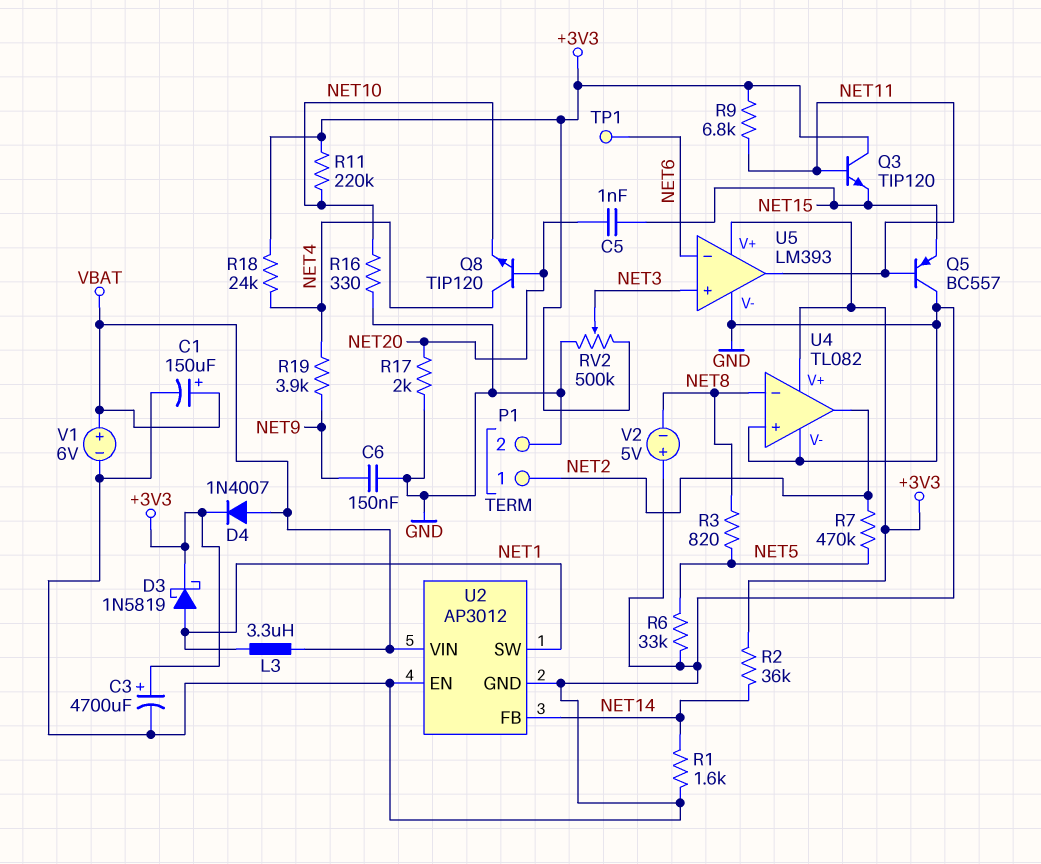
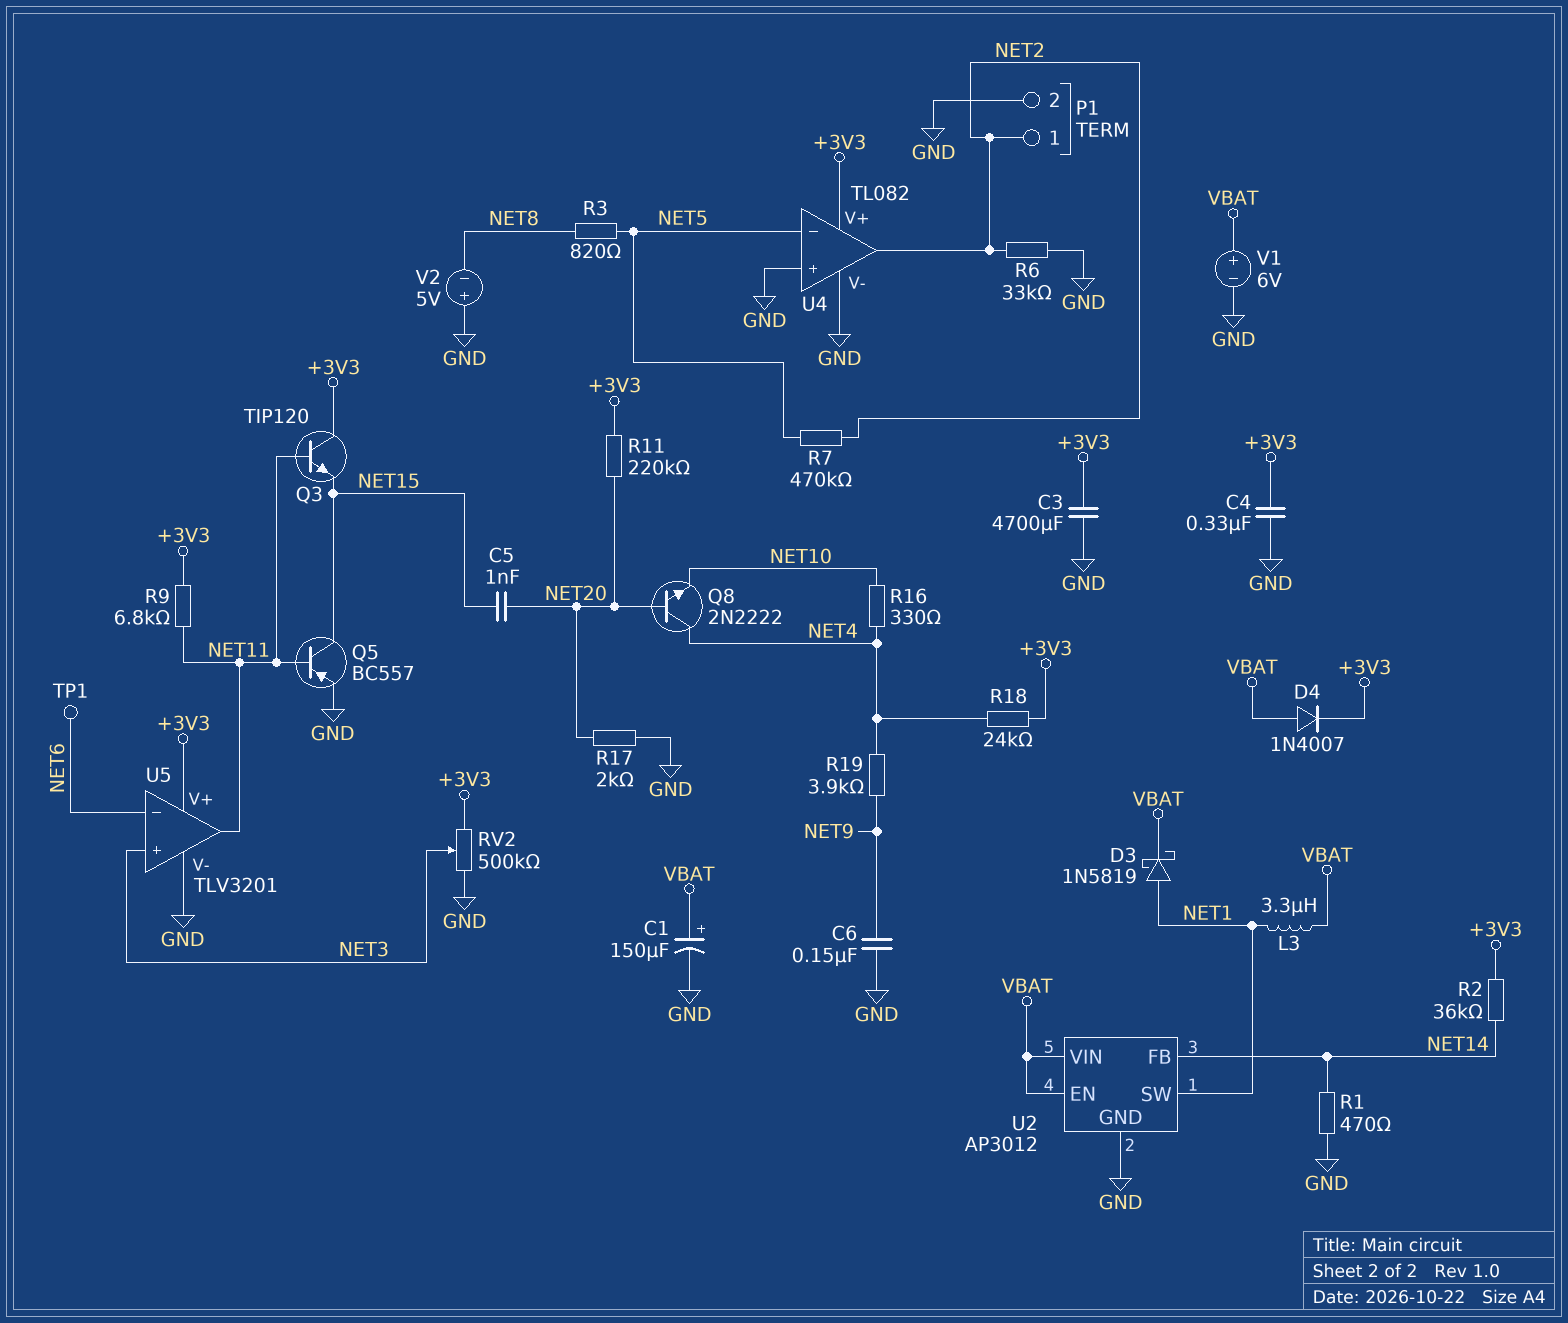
C3: 4700uF (plus +3V3, minus GND) -> 4700uF (+3V3, GND)
C4: none -> 330nF (+3V3, GND)
D3: schottky 1N5819 (A NET1, K +3V3) -> schottky 1N5819 (A NET1, K VBAT)
Q5: PNP BC557 (B NET11, C GND, E NET15) -> PNP BC557 (B NET11, C NET15, E GND)
Q8: NPN TIP120 (B NET20, C NET4, E NET10) -> NPN 2N2222 (B NET20, C NET4, E NET10)
R1: 1.6k (GND, NET14) -> 470 (GND, NET14)
R6: 33k (GND, NET5) -> 33k (GND, NET2)
R11: 220k (+3V3, NET10) -> 220k (+3V3, NET20)
R16: 330 (GND, NET10) -> 330 (NET4, NET10)
U2 pin EN: GND -> VBAT
U4 pin in-: NET8 -> NET5
U5: LM393 -> TLV3201

